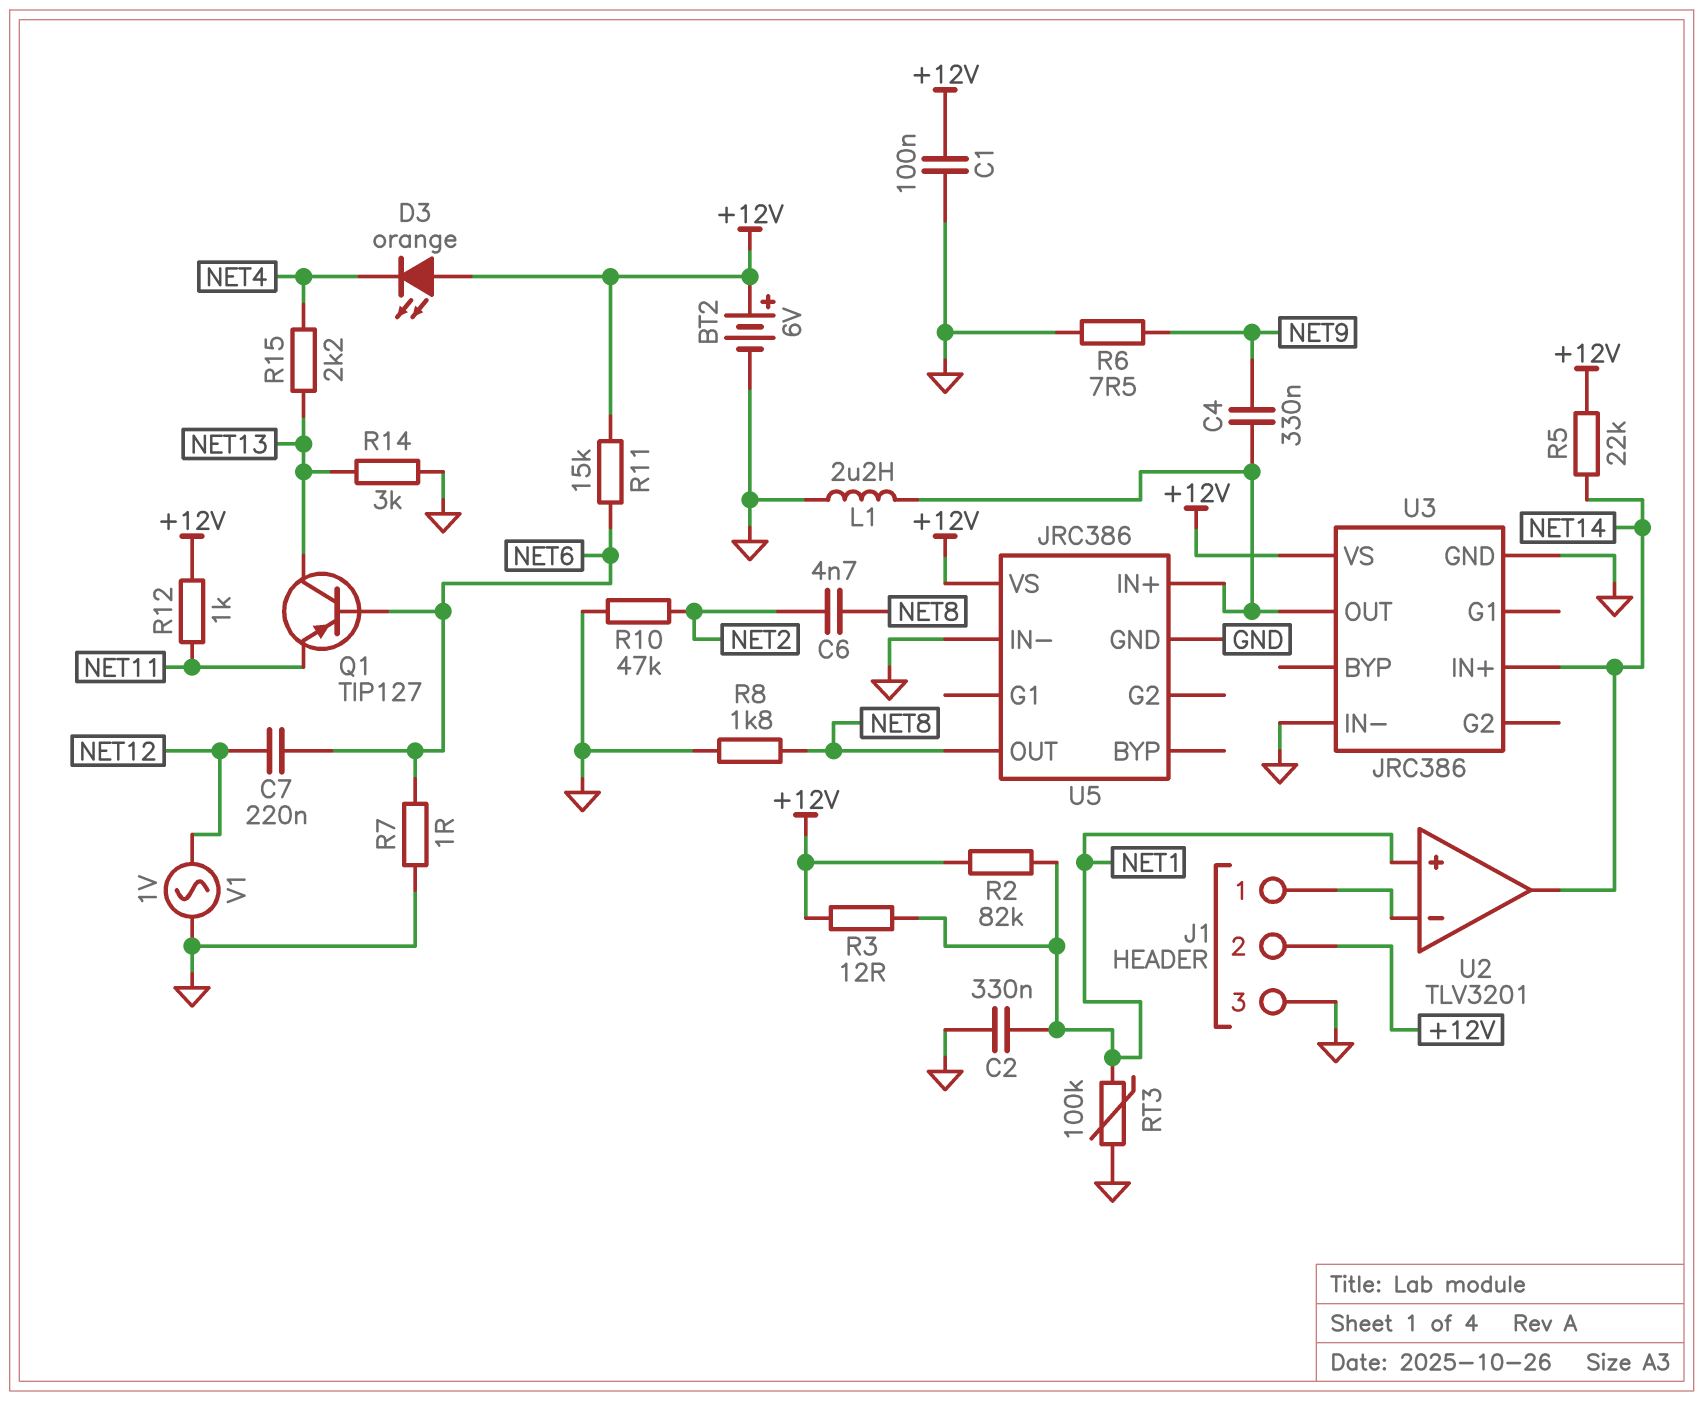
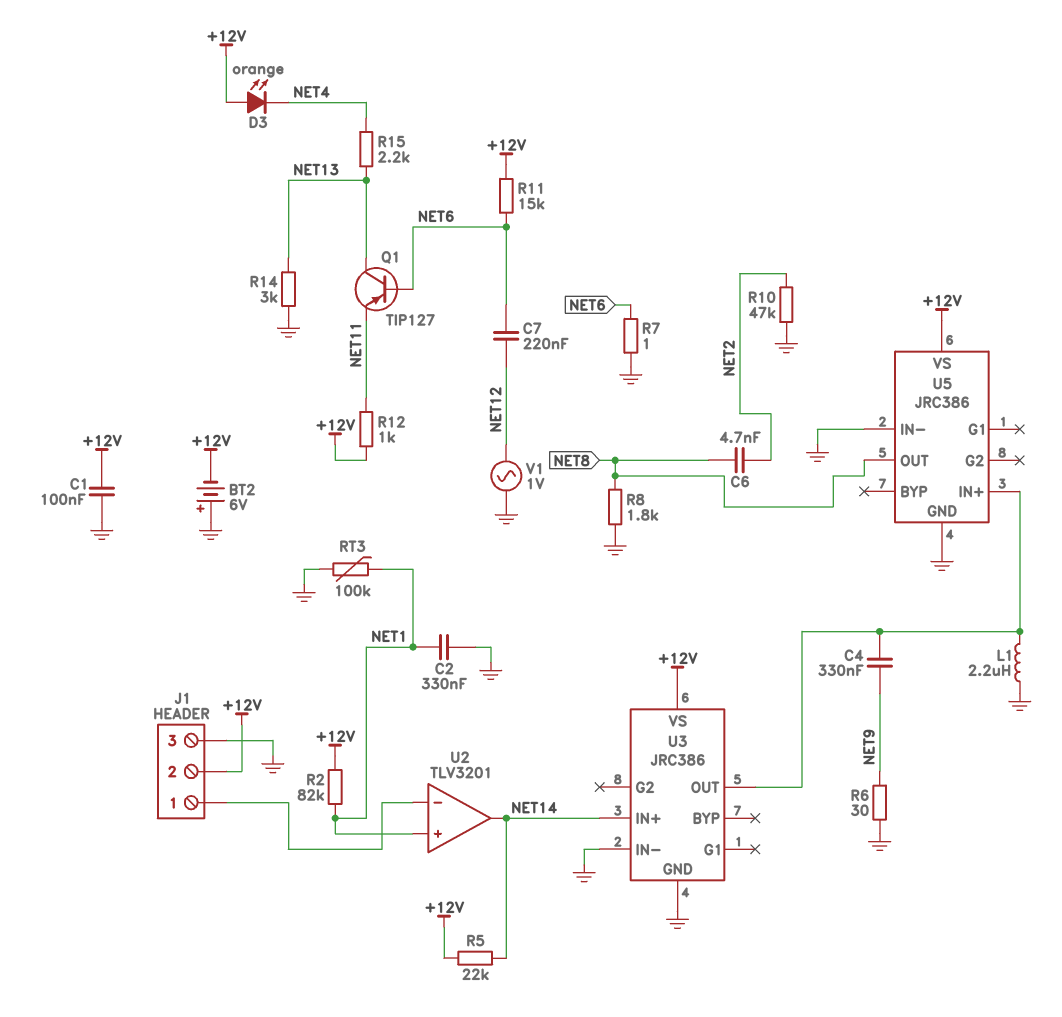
BT2: 6V (plus +12V, minus GND) -> 6V (plus GND, minus +12V)
R3: 12 (+12V, NET1) -> none
R6: 7.5 (GND, NET9) -> 30 (GND, NET9)

